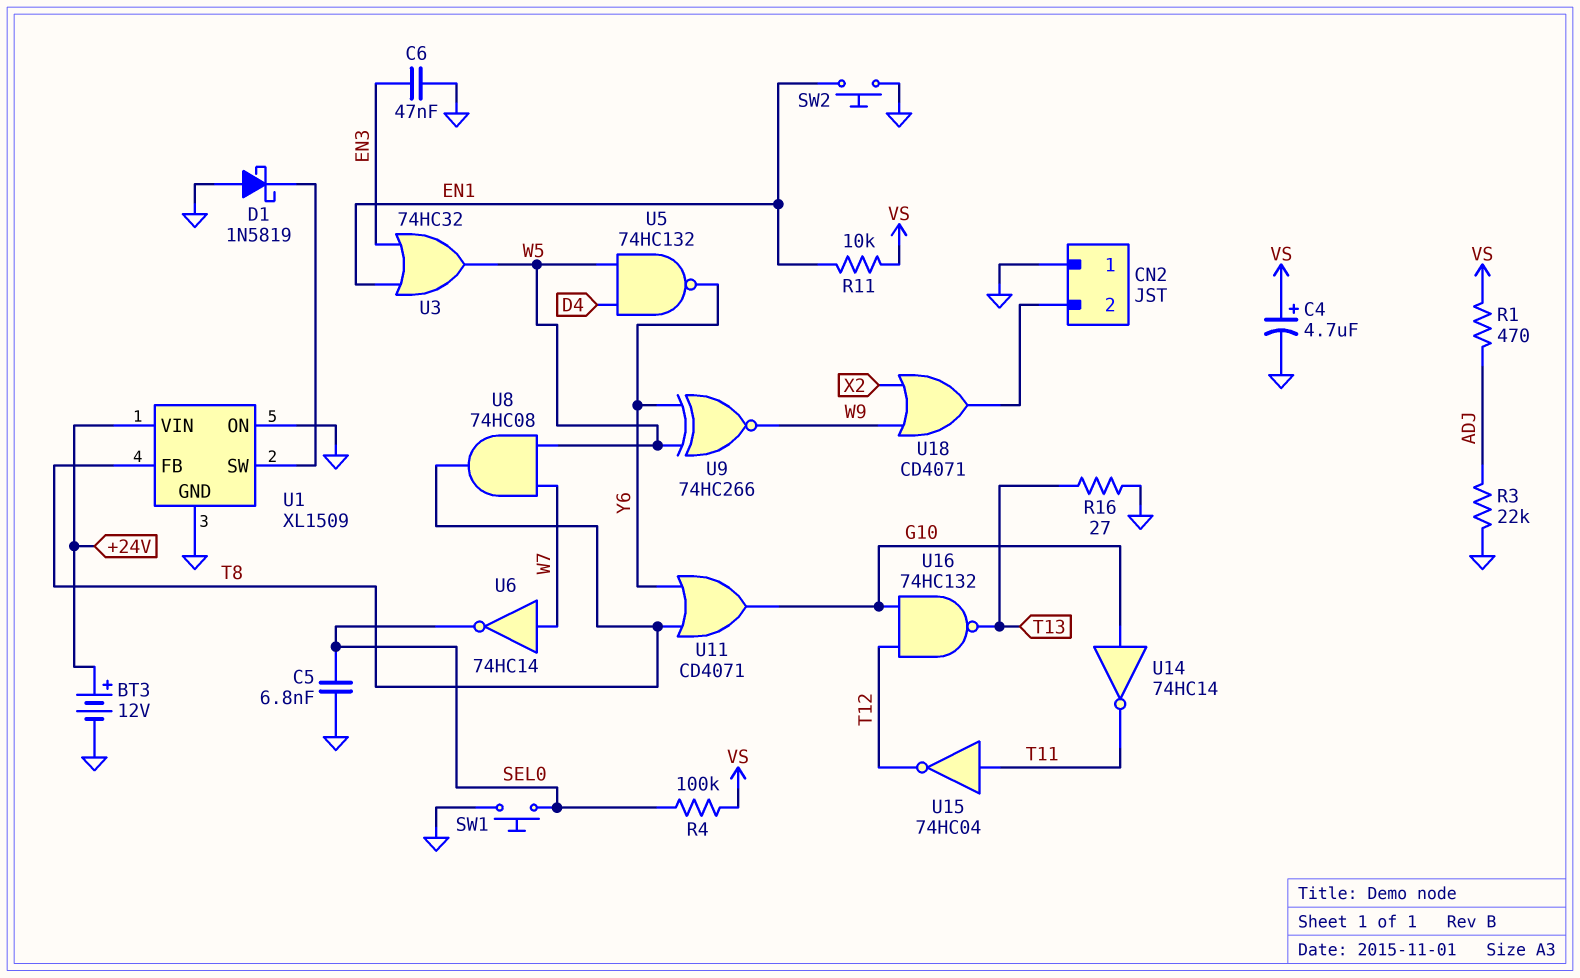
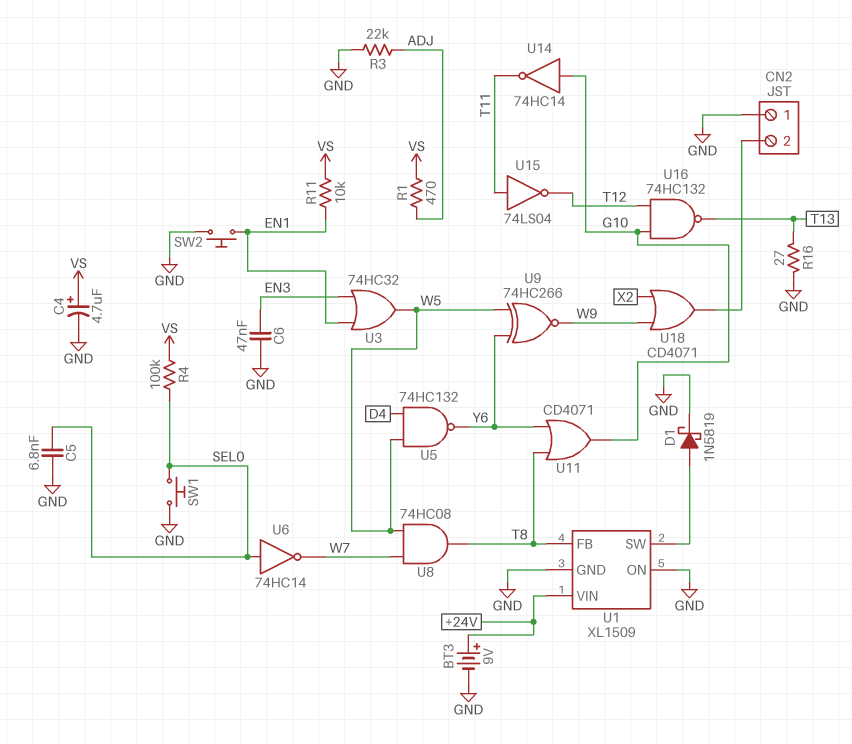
BT3: 12V (plus +24V, minus GND) -> 9V (plus +24V, minus GND)
D1: schottky 1N5819 (A GND, K U1/SW) -> schottky 1N5819 (A U1/SW, K GND)
U6: NOT 74HC14 (in W7, out SEL0) -> NOT 74HC14 (in SEL0, out W7)
U15: NOT 74HC04 (in T11, out T12) -> NOT 74LS04 (in T11, out T12)

